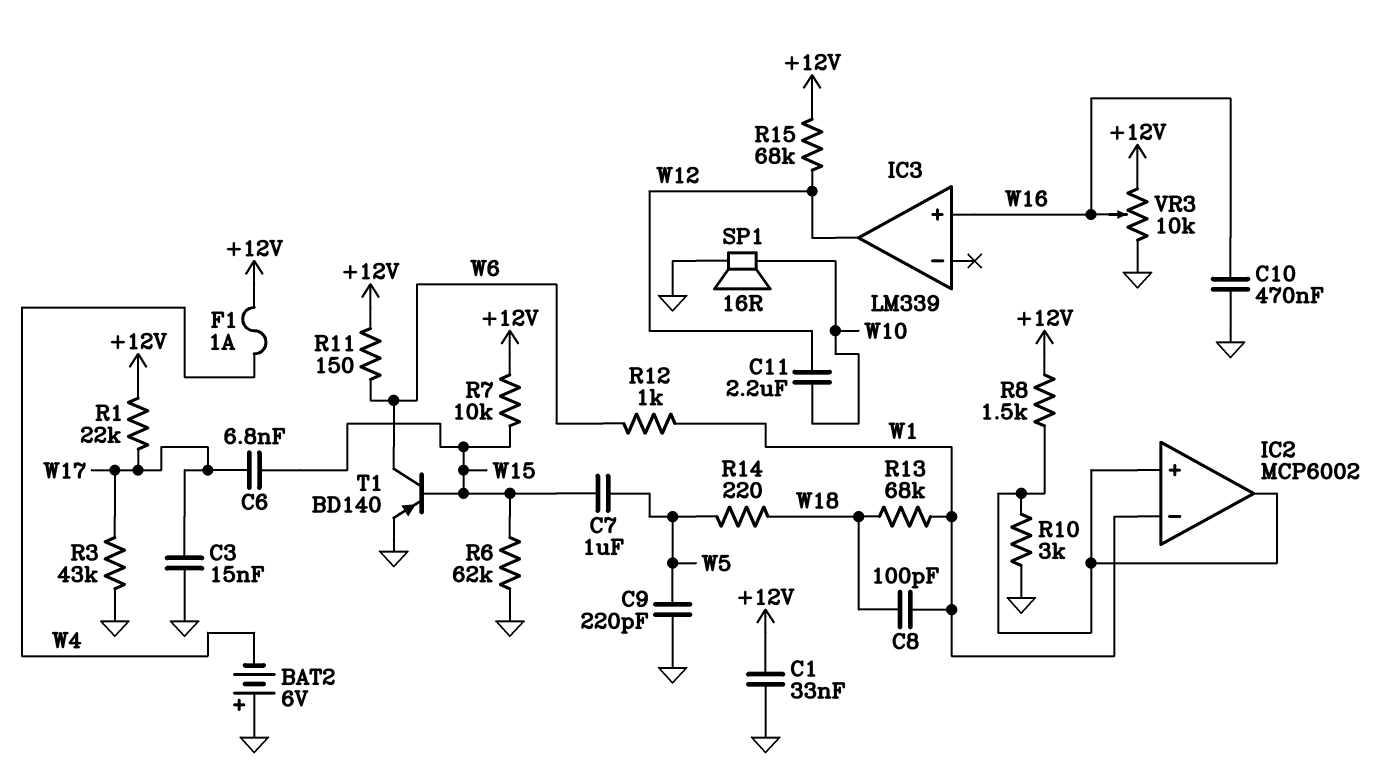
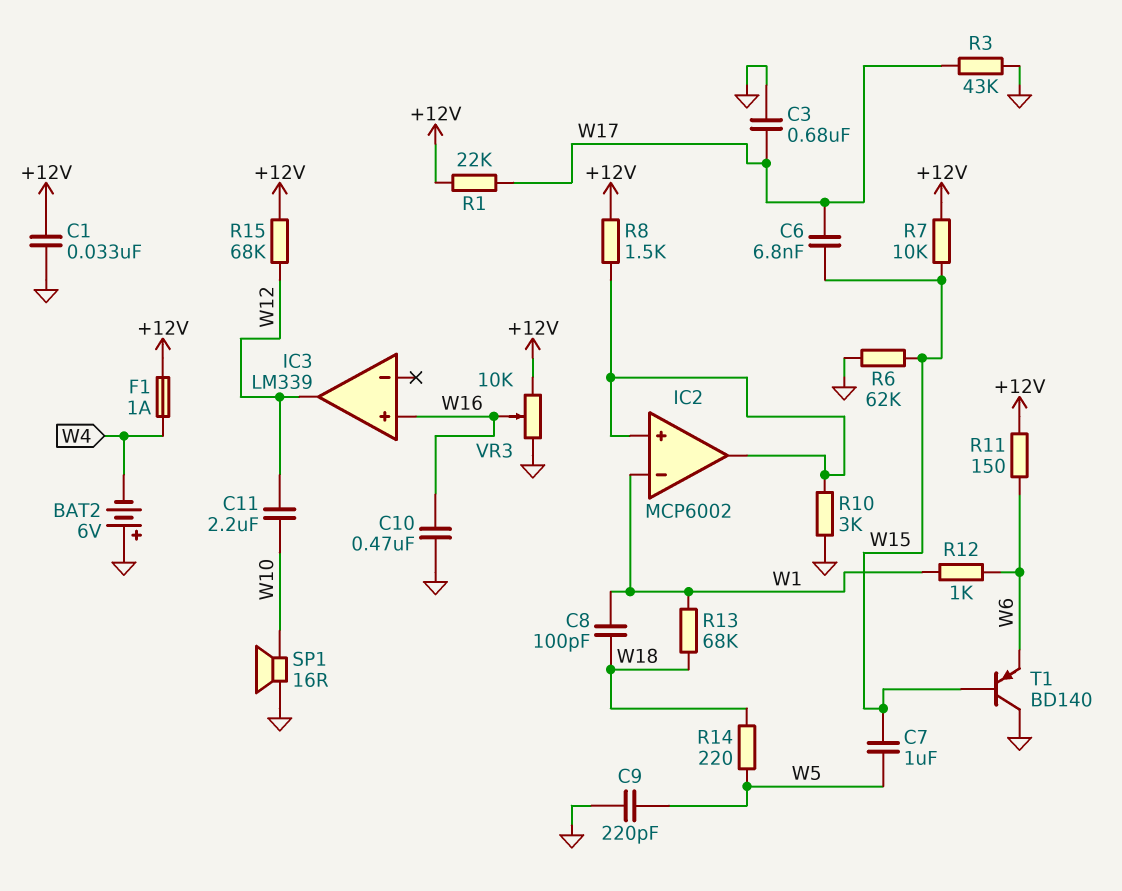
C3: 15nF (GND, W17) -> 680nF (GND, W17)
T1: PNP BD140 (B W15, C W6, E GND) -> PNP BD140 (B W15, C GND, E W6)

